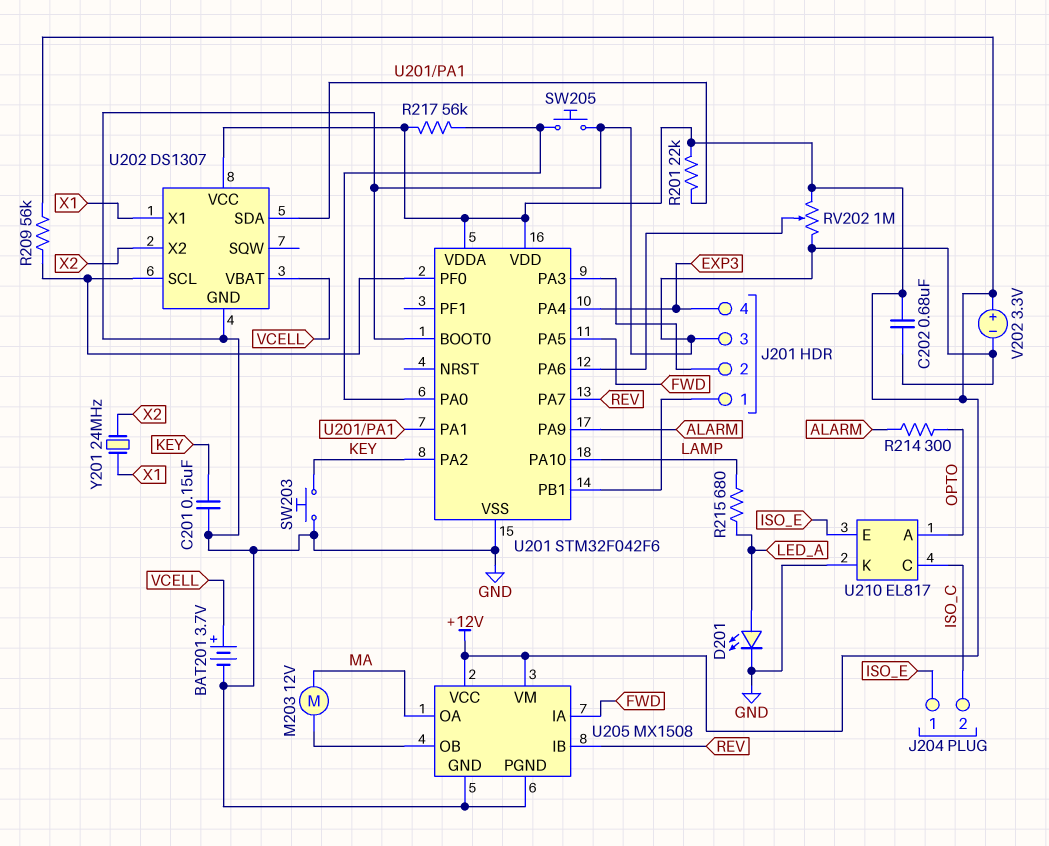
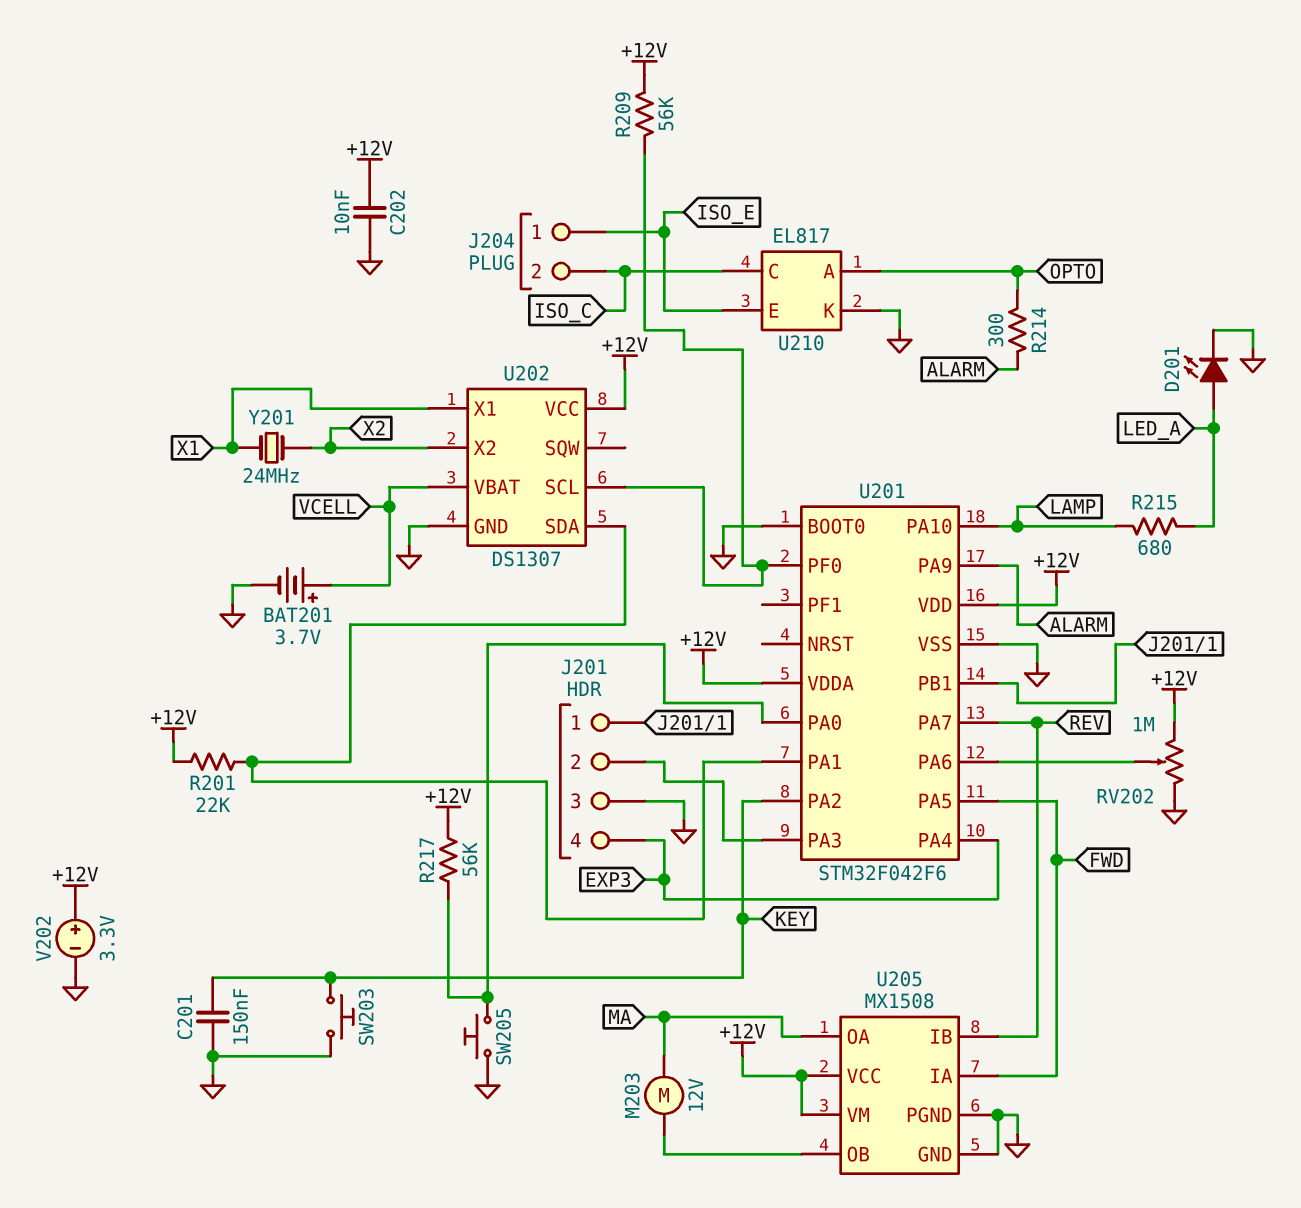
C202: 680nF (+12V, GND) -> 10nF (+12V, GND)

